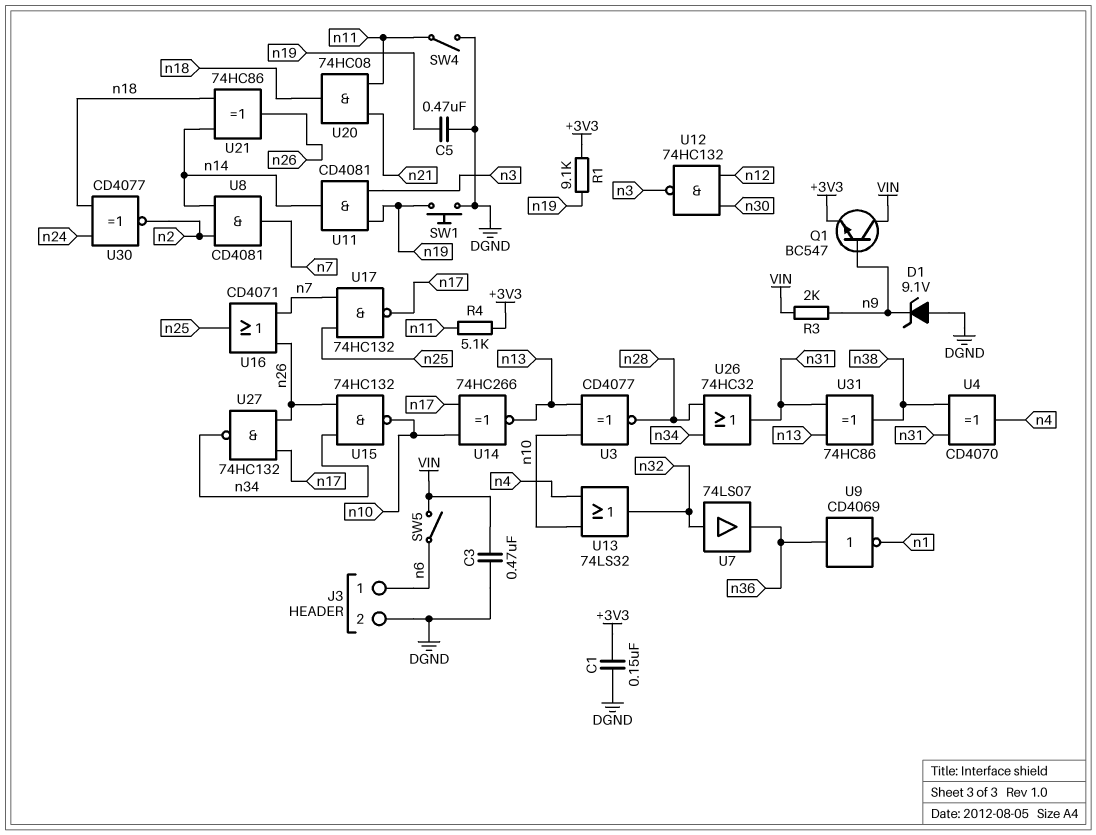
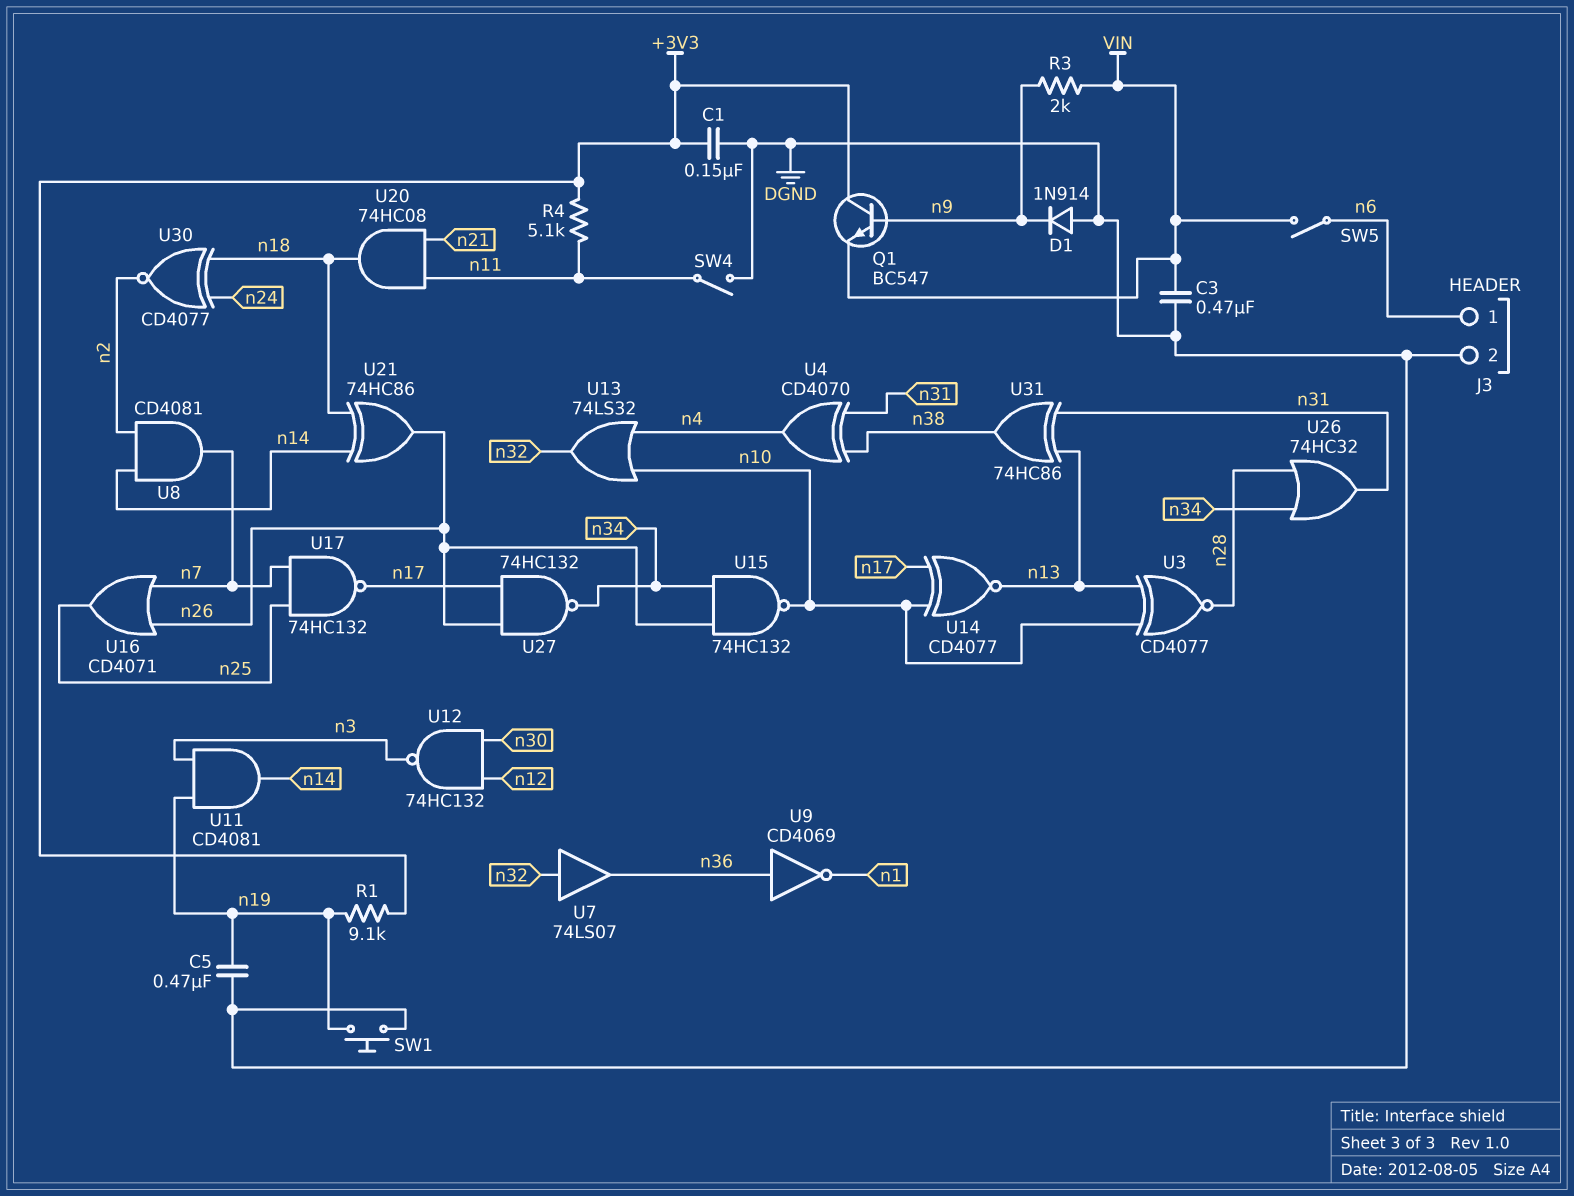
D1: zener 9.1V (A DGND, K n9) -> diode 1N914 (A DGND, K n9)
Q1: NPN BC547 (B n9, C VIN, E +3V3) -> NPN BC547 (B n9, C +3V3, E VIN)
U14: XNOR 74HC266 (in n10, in n17, out n13) -> XNOR CD4077 (in n10, in n17, out n13)

